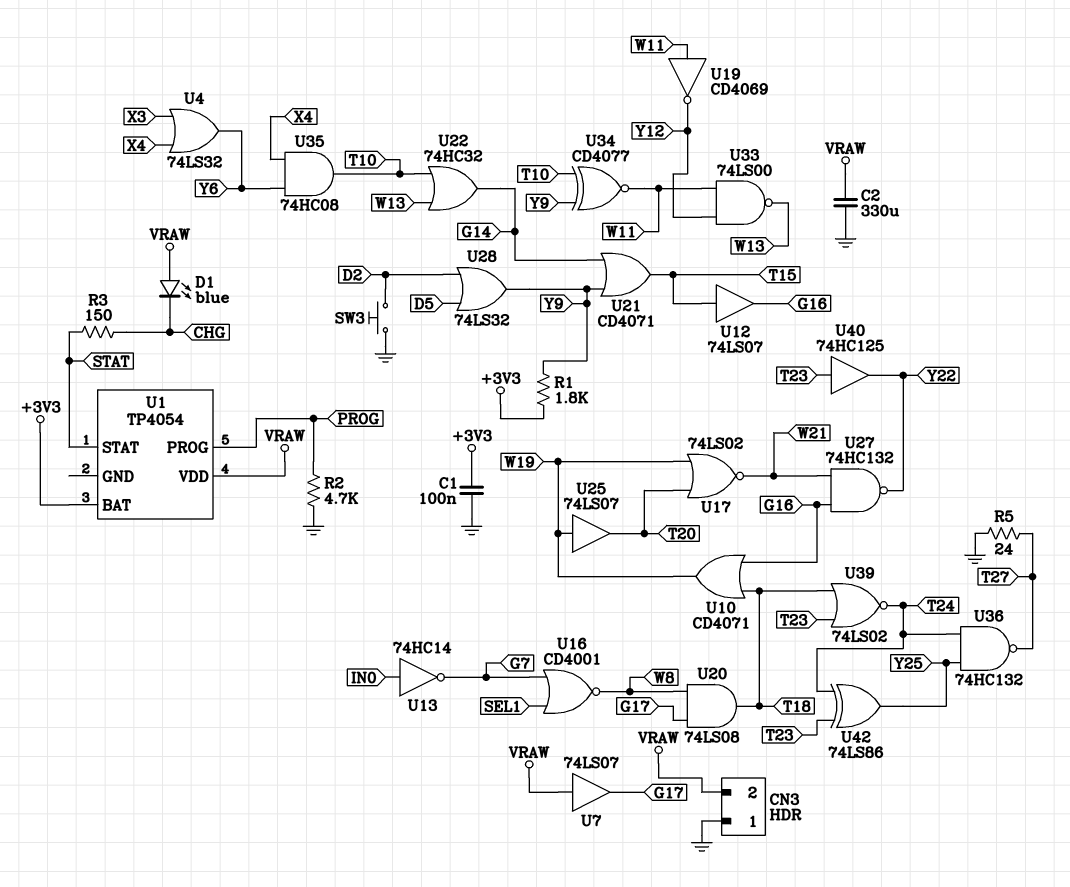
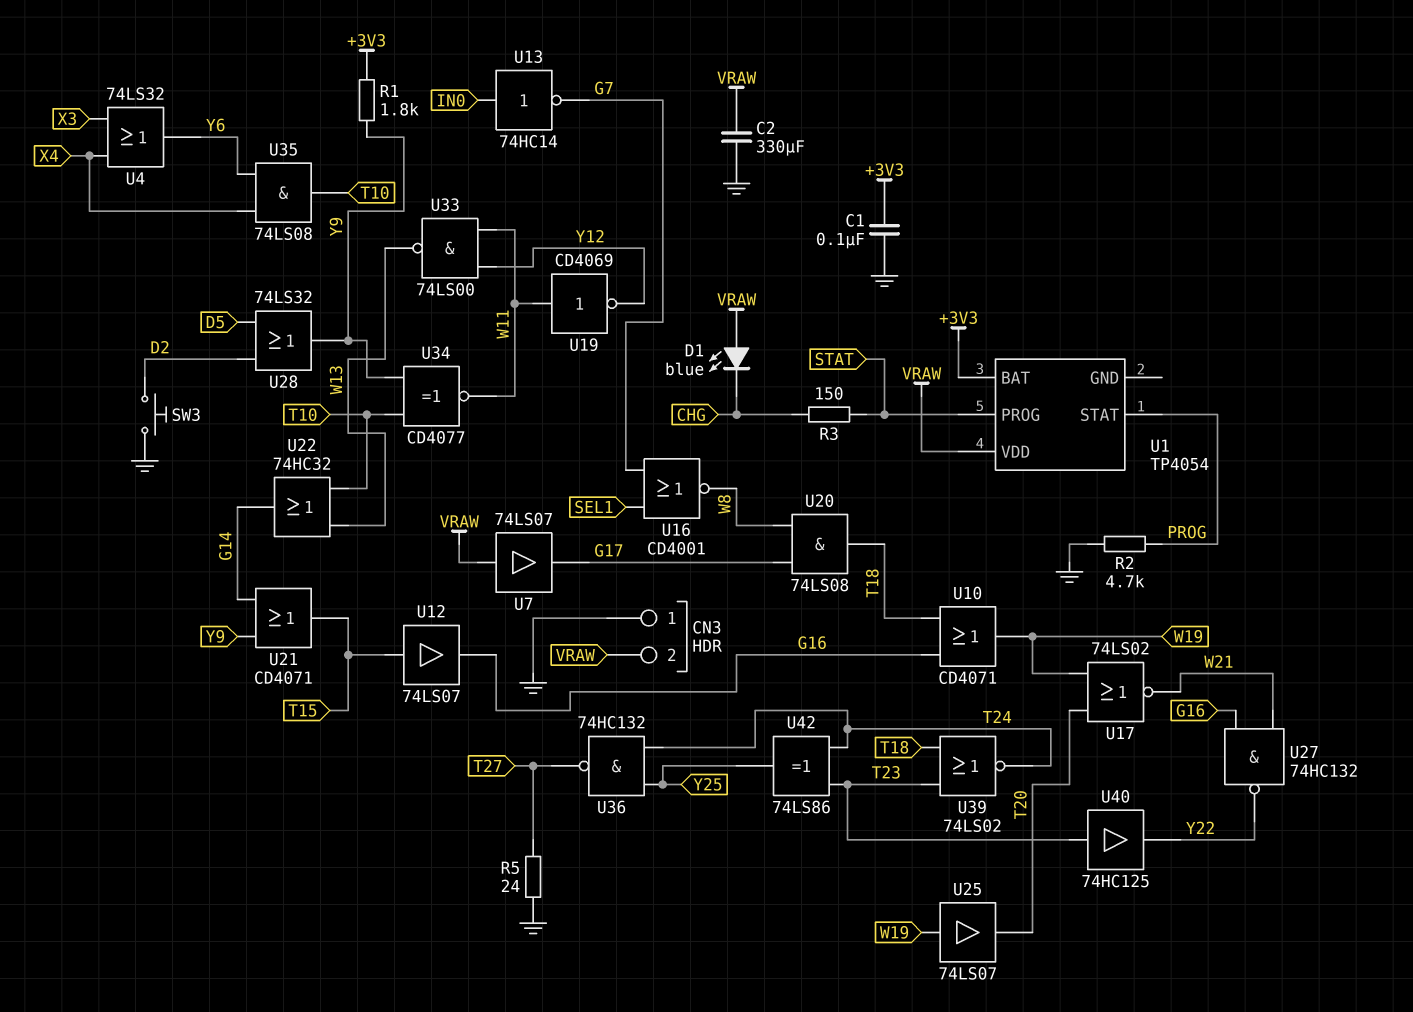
U1 pin PROG: PROG -> STAT
U1 pin STAT: STAT -> PROG
U35: AND 74HC08 (in X4, in Y6, out T10) -> AND 74LS08 (in X4, in Y6, out T10)

